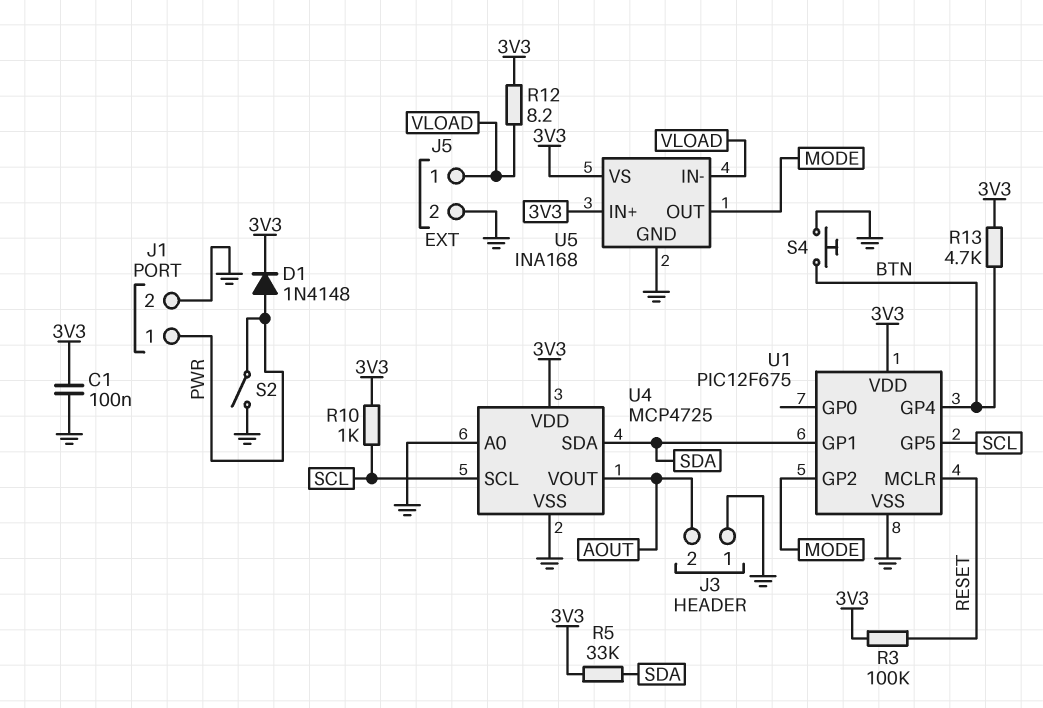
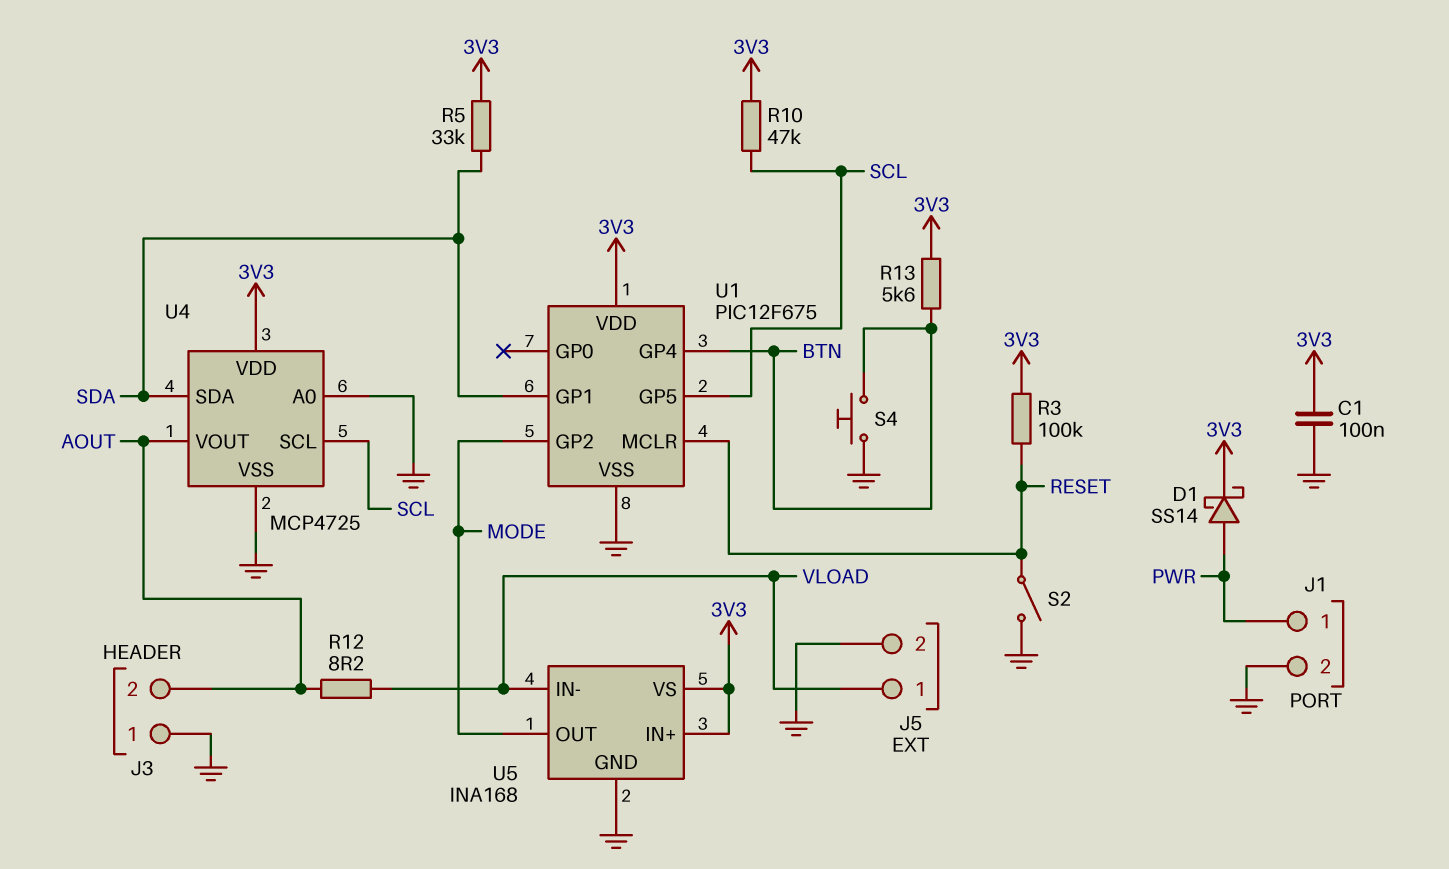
D1: diode 1N4148 (A PWR, K 3V3) -> schottky SS14 (A PWR, K 3V3)
R10: 1k (3V3, SCL) -> 47k (3V3, SCL)
R12: 8.2 (3V3, VLOAD) -> 8.2 (AOUT, VLOAD)
R13: 4.7k (3V3, BTN) -> 5.6k (3V3, BTN)
S2: switch (GND, PWR) -> switch (GND, RESET)

